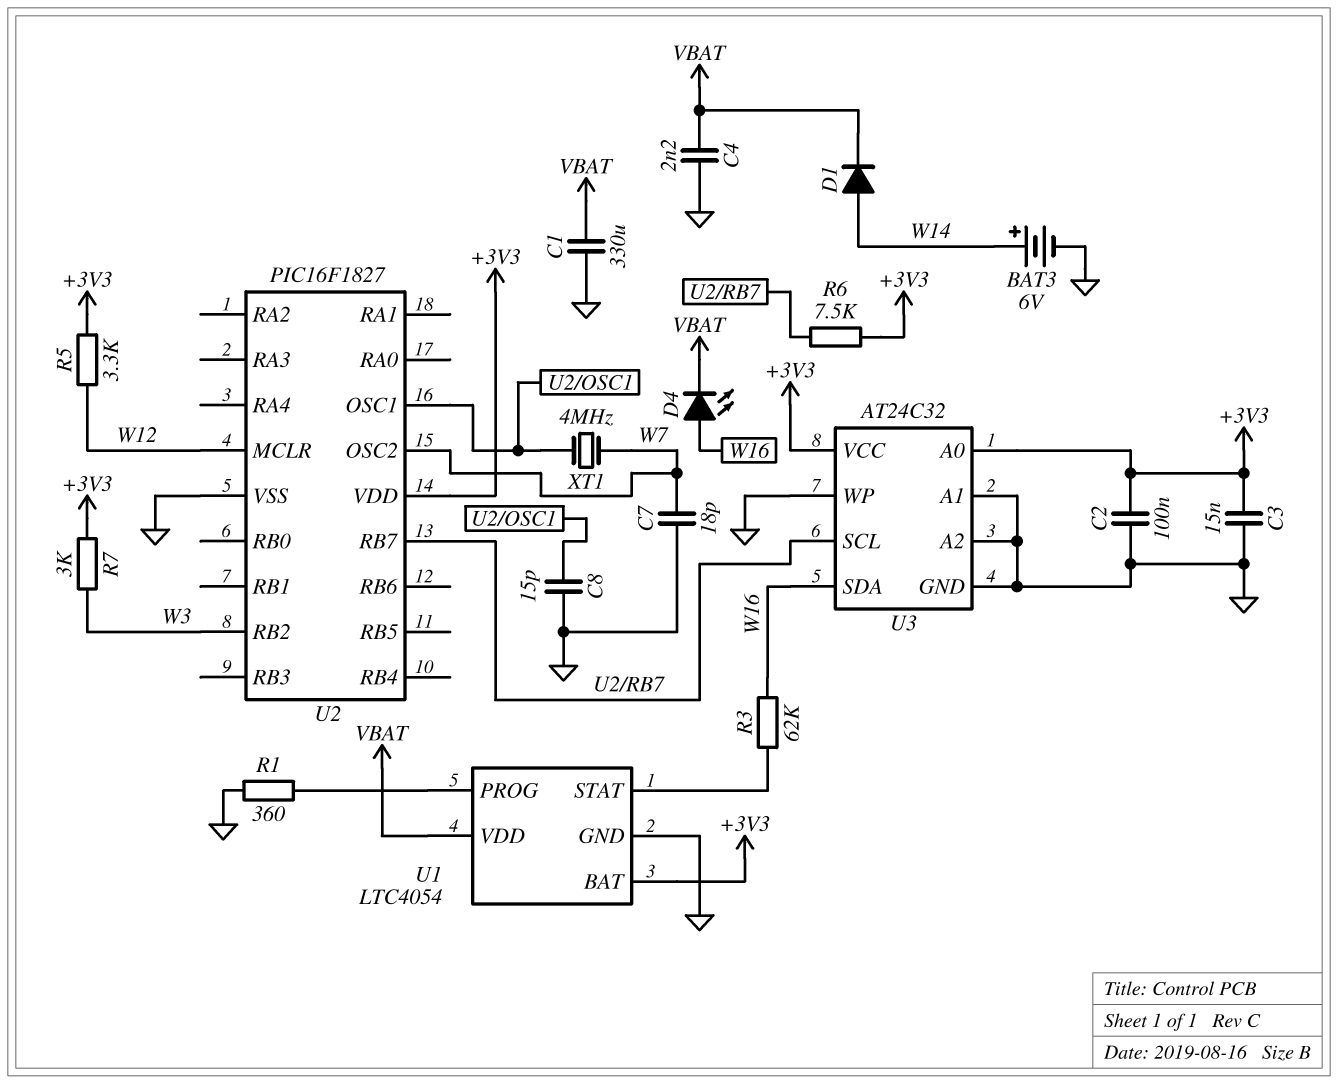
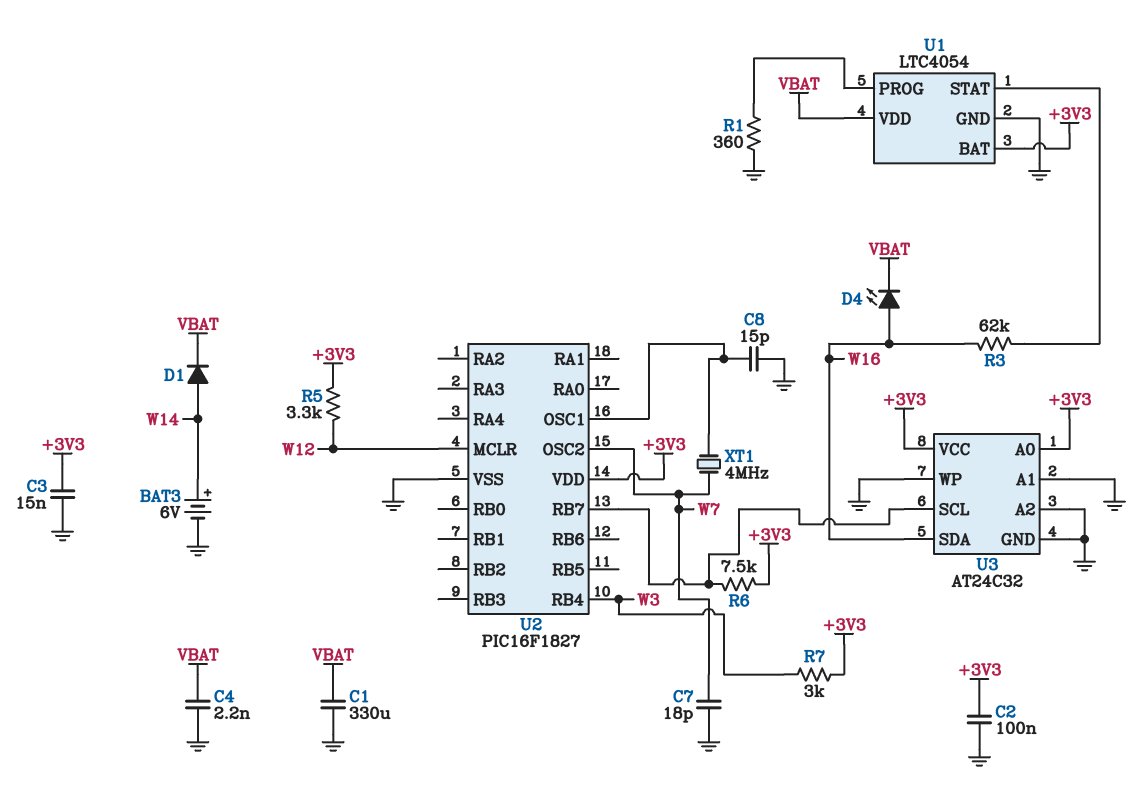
U2 pin RB2: W3 -> none
U2 pin RB4: none -> W3

